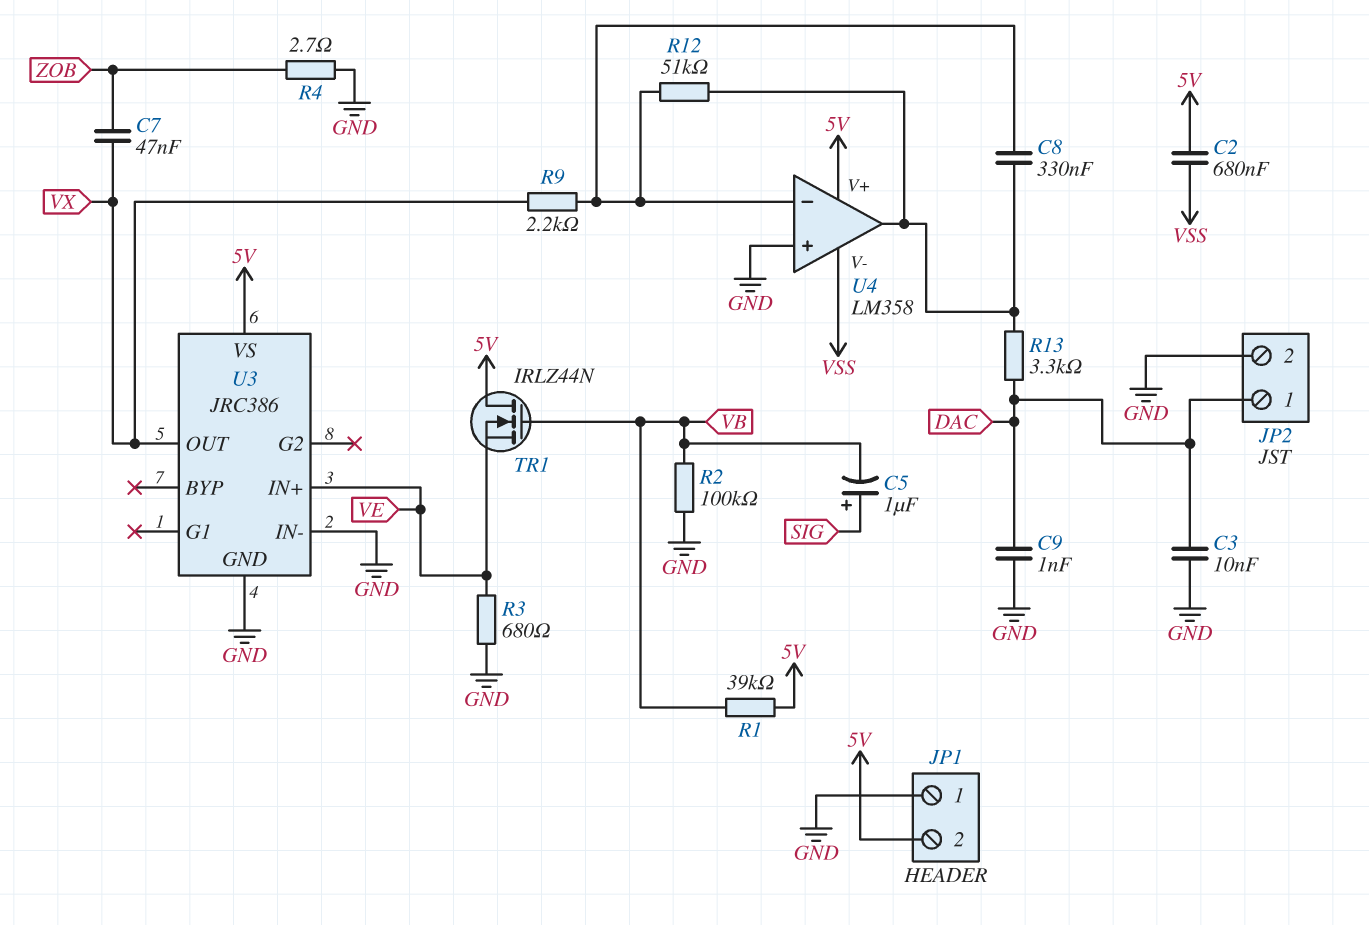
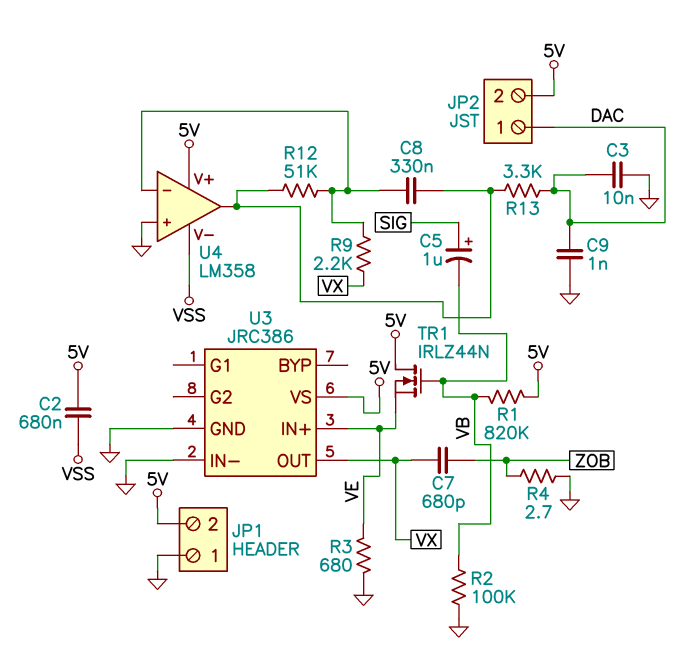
C7: 47nF (VX, ZOB) -> 680pF (VX, ZOB)
JP2 pin 2: GND -> 5V
R1: 39k (5V, VB) -> 820k (5V, VB)

